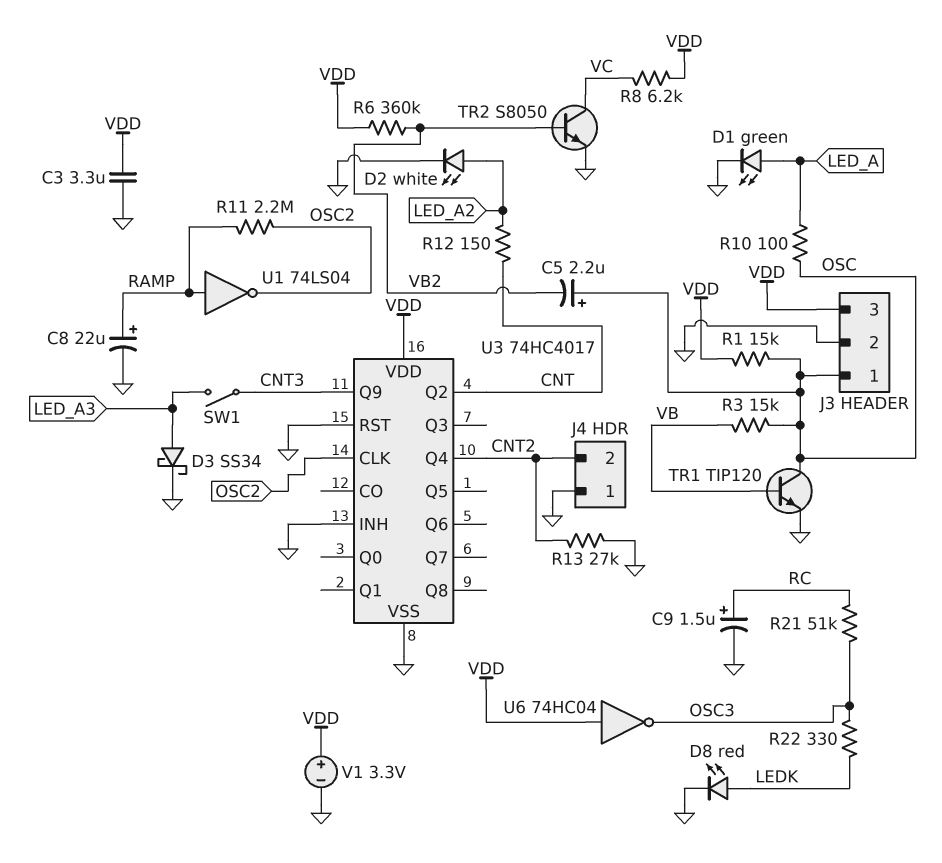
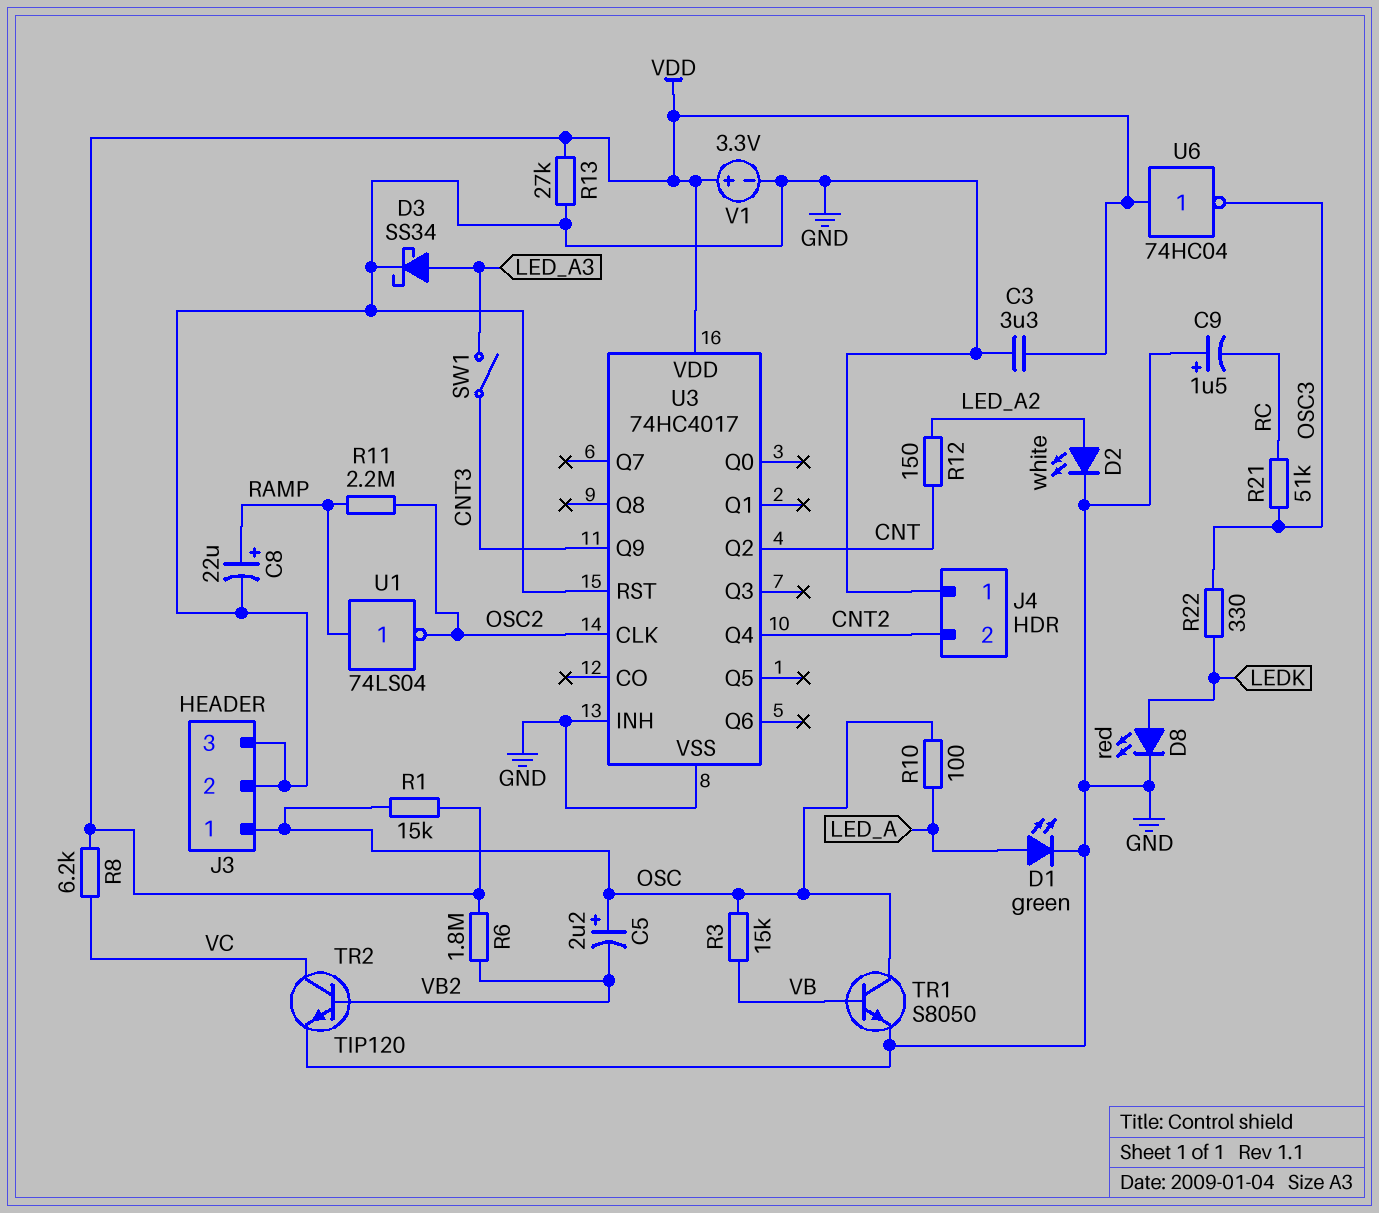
C9: 1.5uF (plus RC, minus GND) -> 1.5uF (plus GND, minus RC)
J3 pin 3: VDD -> GND
R6: 360k (VB2, VDD) -> 1.8M (VB2, VDD)
R13: 27k (CNT2, GND) -> 27k (GND, VDD)
TR1: NPN TIP120 (B VB, C OSC, E GND) -> NPN S8050 (B VB, C OSC, E GND)
TR2: NPN S8050 (B VB2, C VC, E GND) -> NPN TIP120 (B VB2, C VC, E GND)

